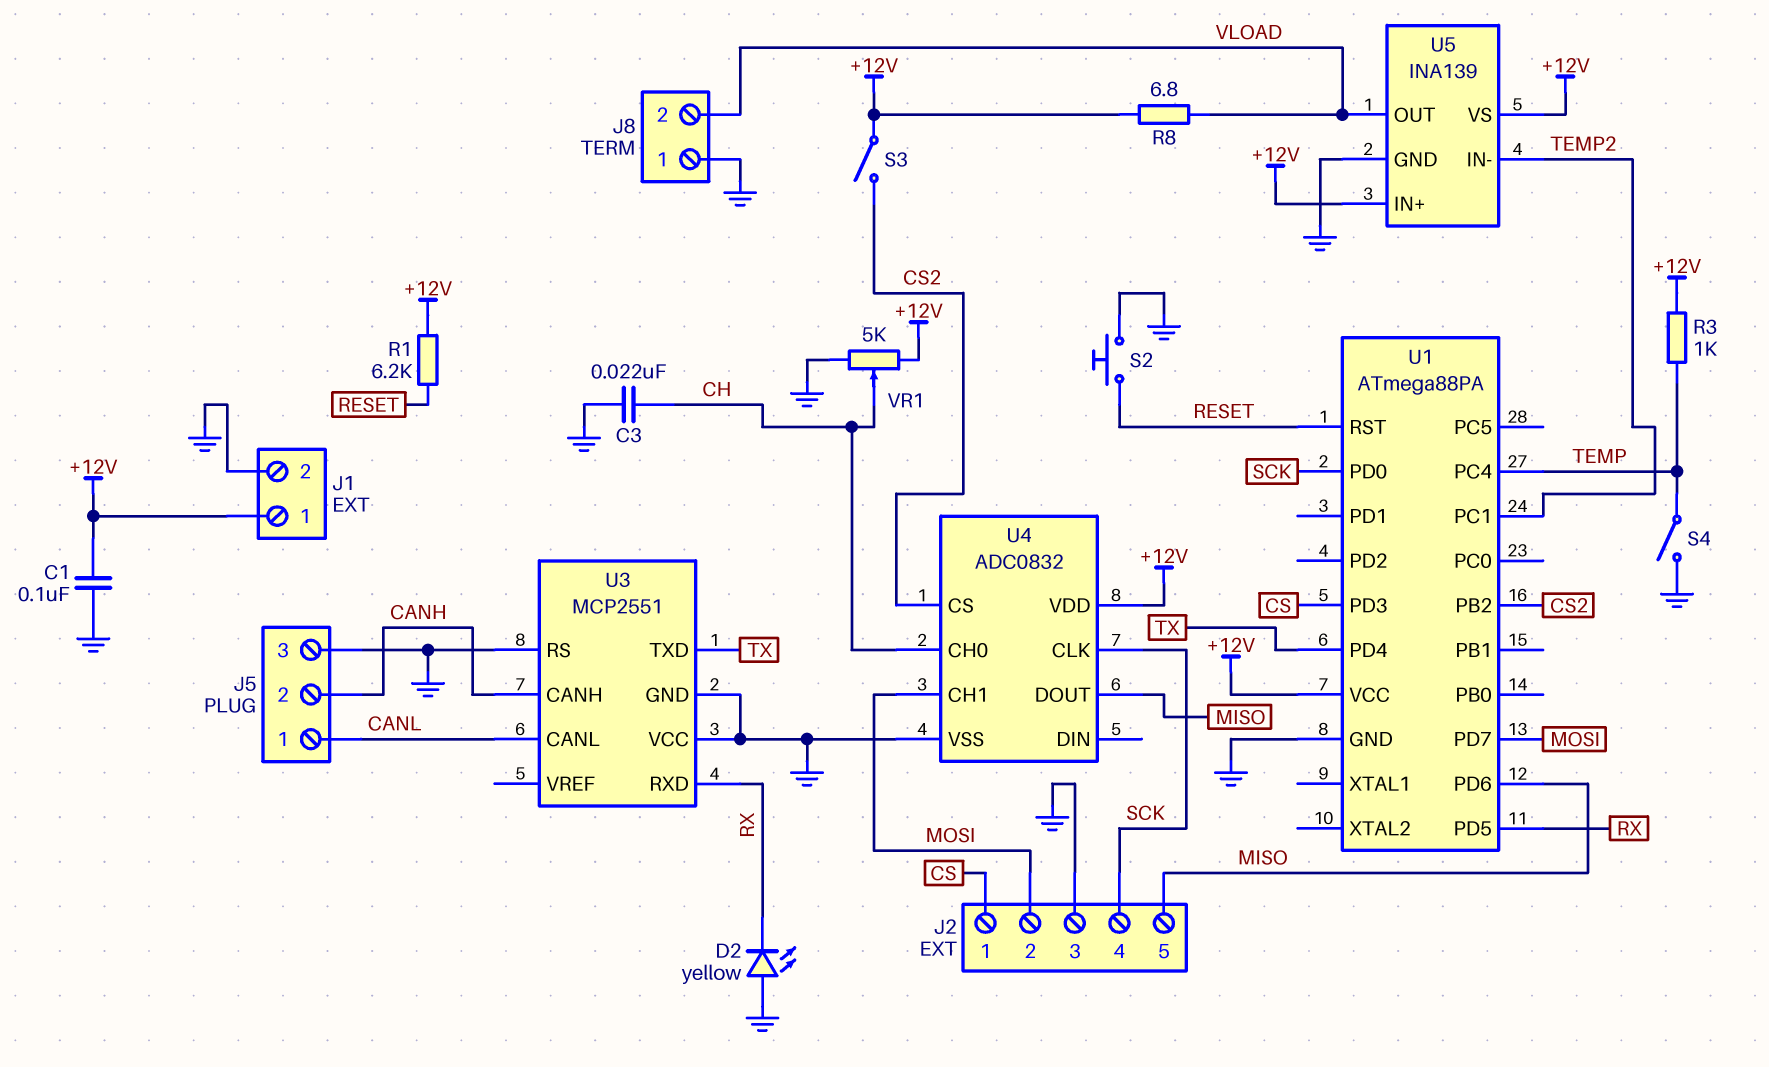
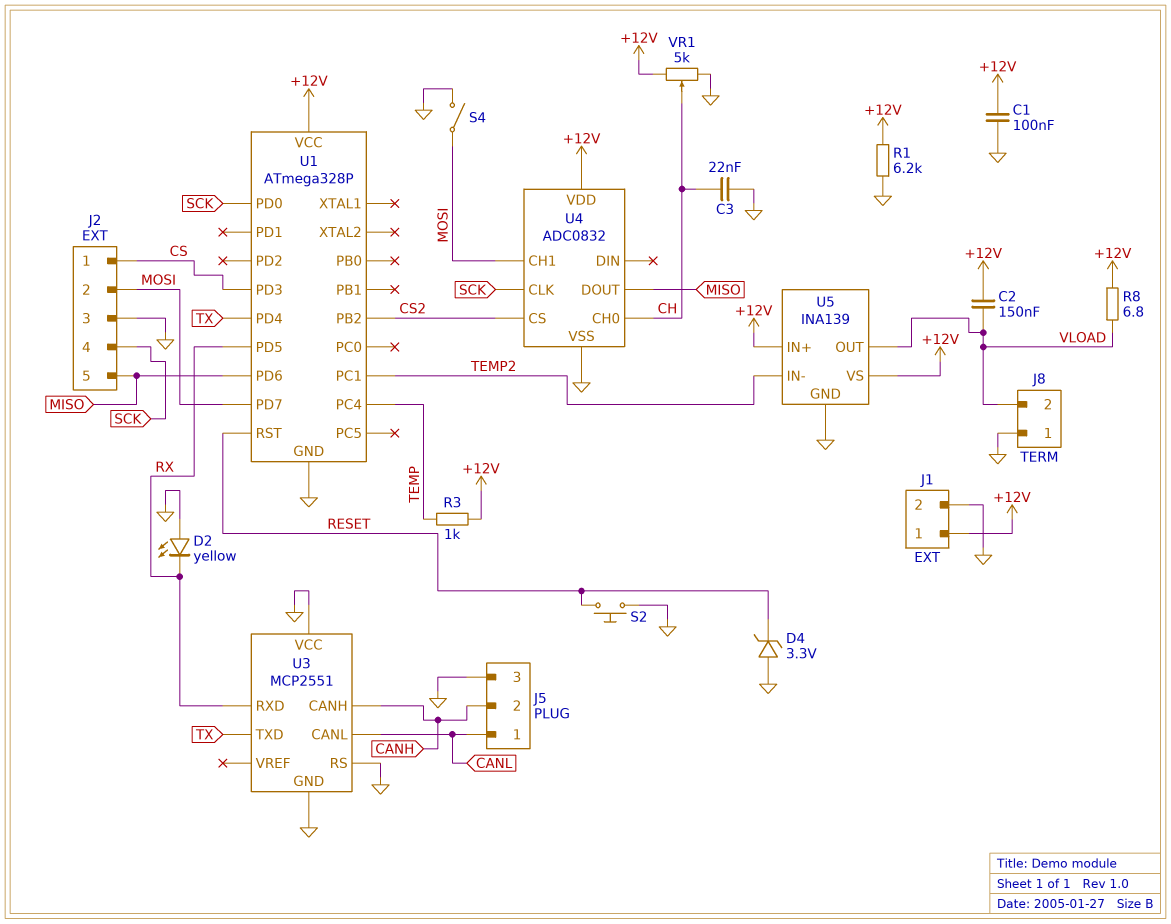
C2: none -> 150nF (+12V, VLOAD)
D4: none -> zener 3.3V (A GND, K RESET)
R1: 6.2k (+12V, RESET) -> 6.2k (+12V, GND)
S3: switch (+12V, CS2) -> none
S4: switch (GND, TEMP) -> switch (GND, MOSI)
U1: ATmega88PA -> ATmega328P

